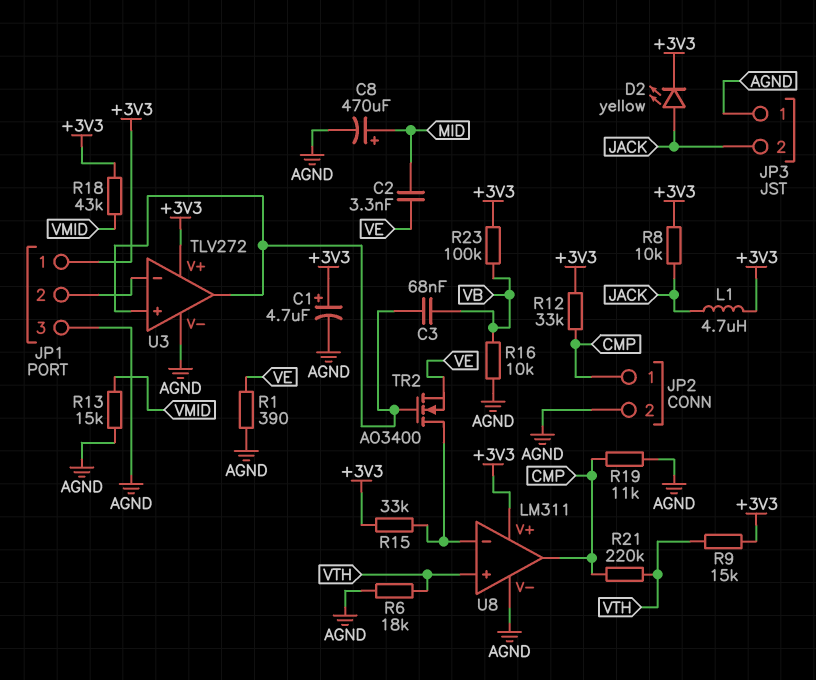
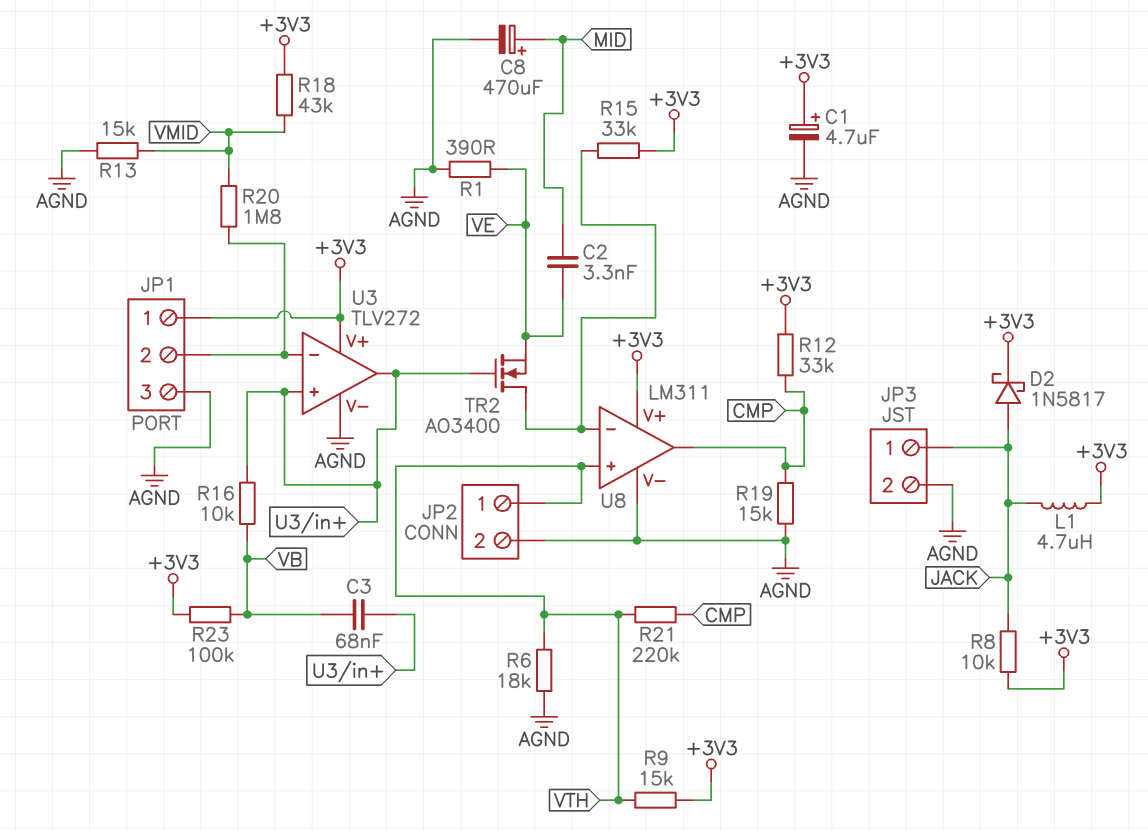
D2: LED yellow (A JACK, K +3V3) -> schottky 1N5817 (A JACK, K +3V3)
JP2 pin 1: CMP -> VTH
JP3 pin 1: AGND -> JACK
JP3 pin 2: JACK -> AGND
R16: 10k (AGND, VB) -> 10k (U3/in+, VB)
R19: 11k (AGND, CMP) -> 15k (AGND, CMP)
R20: none -> 1.8M (JP1/2, VMID)

